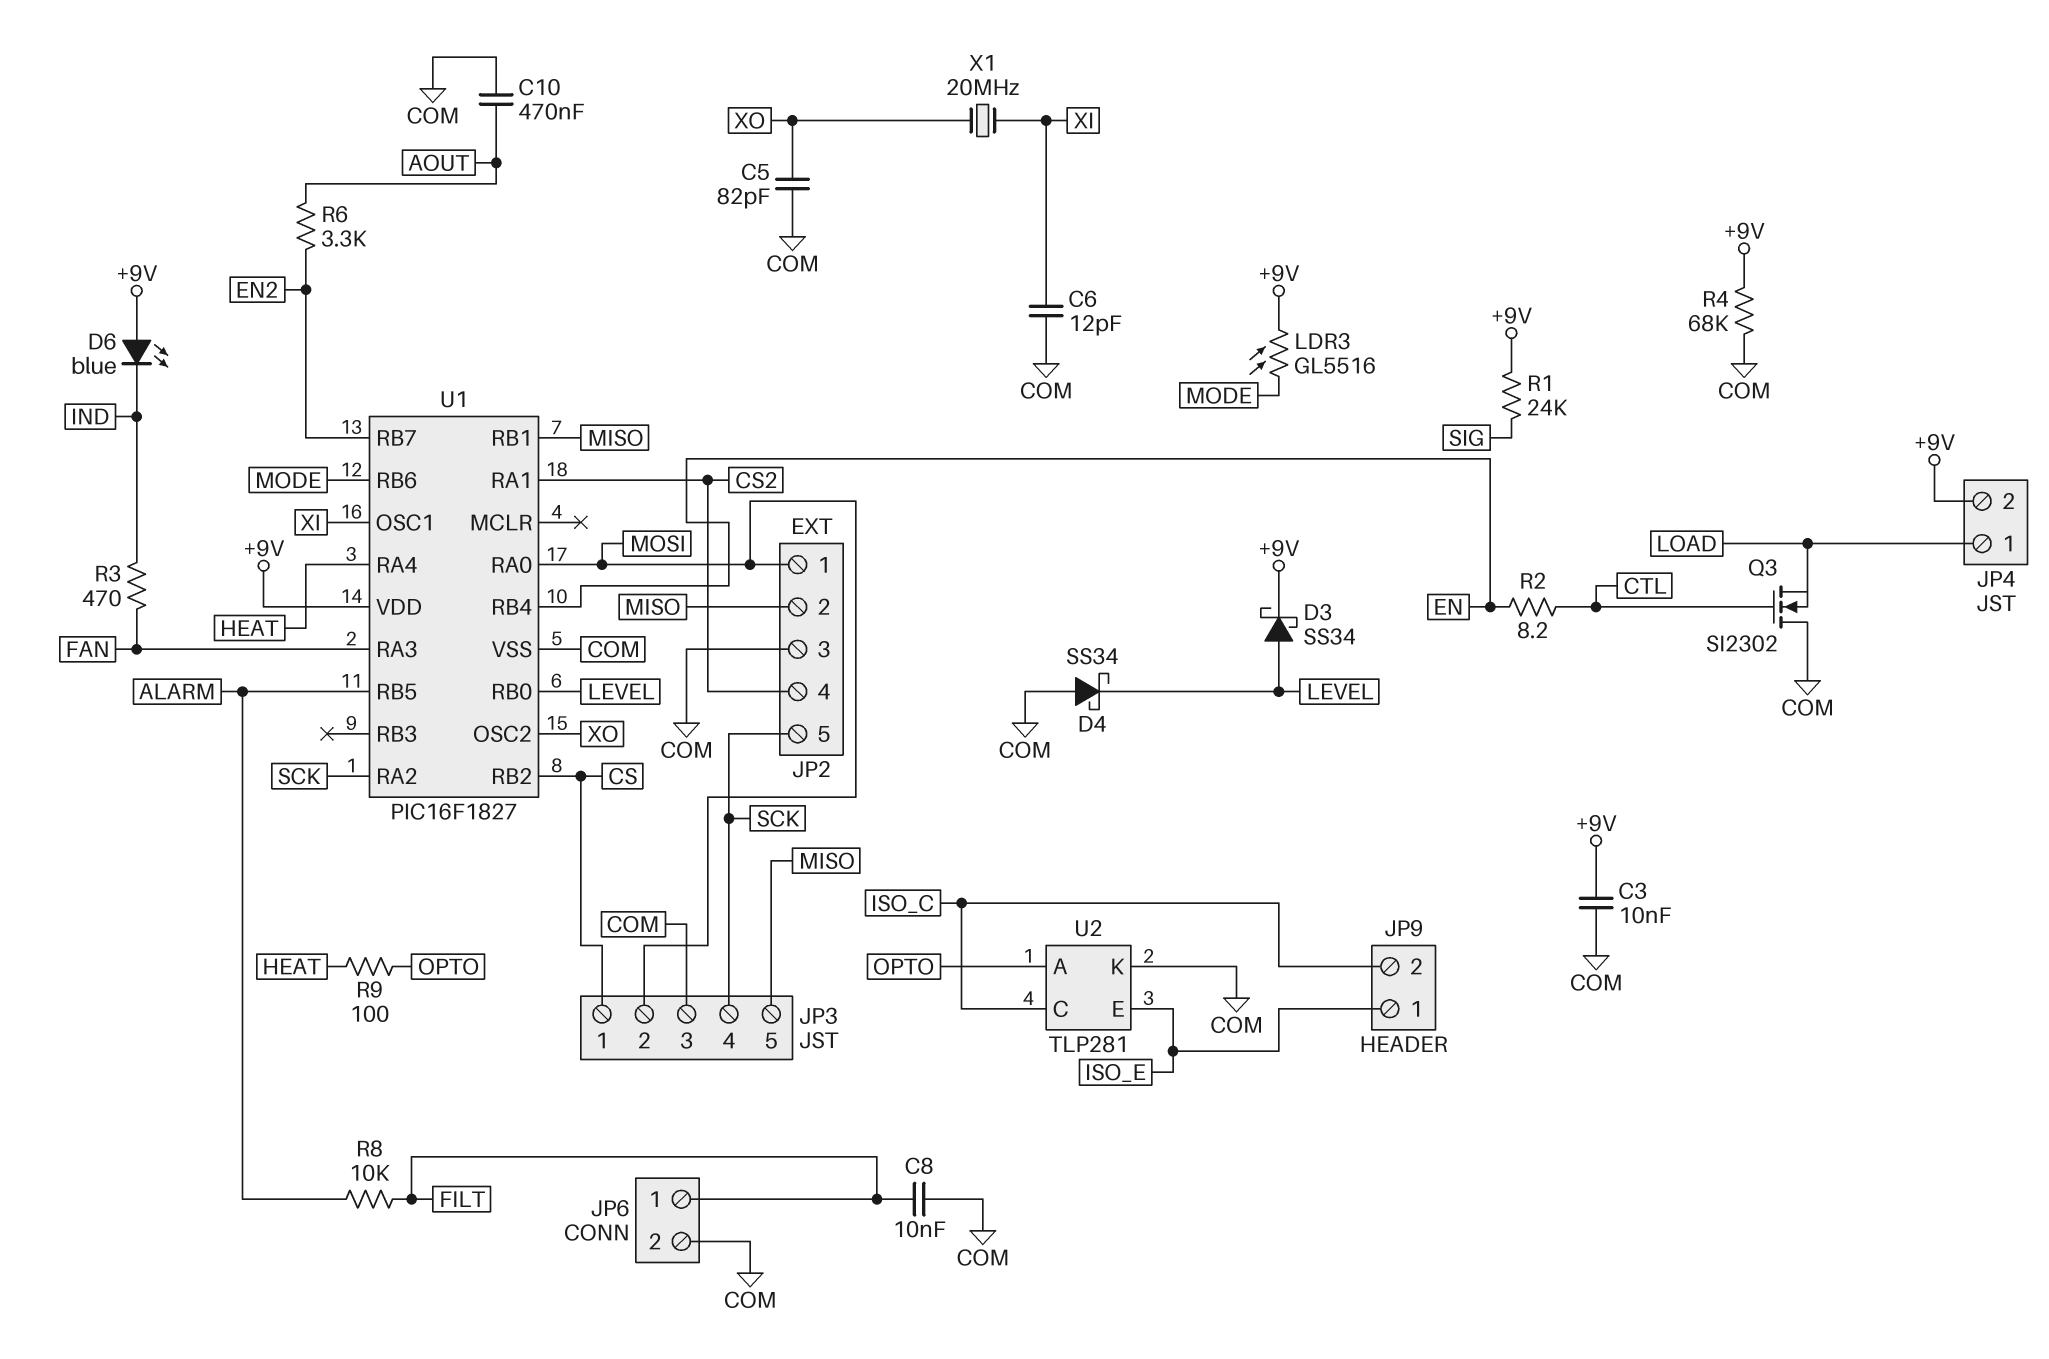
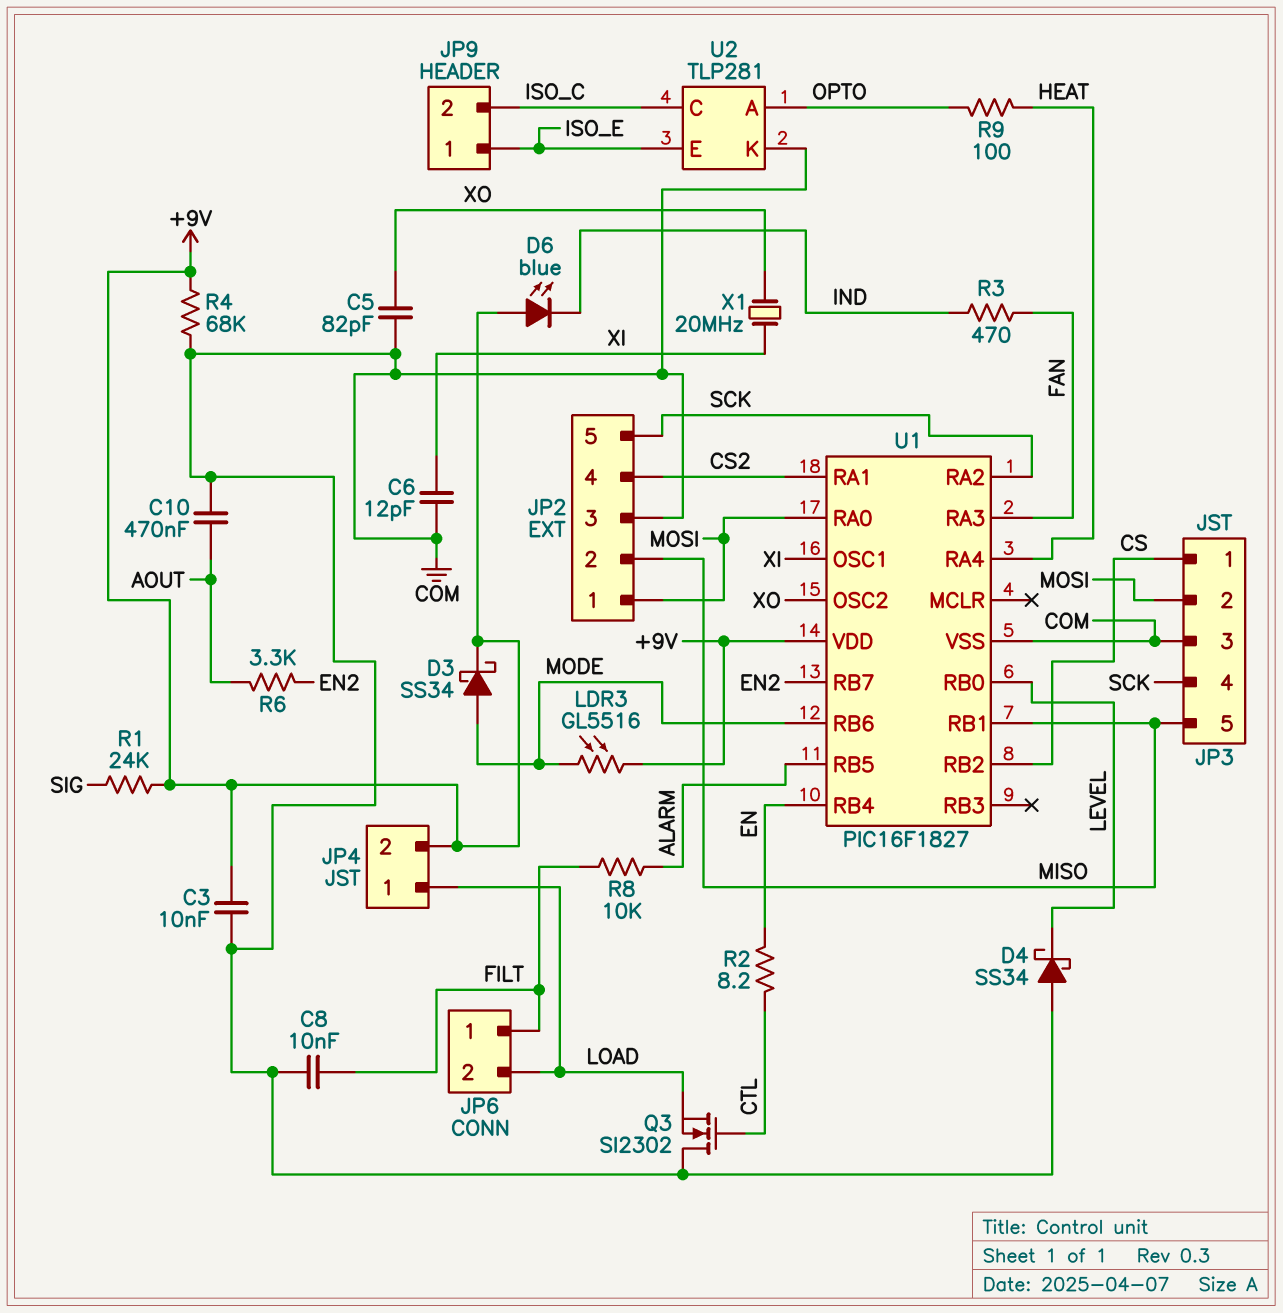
D3: schottky SS34 (A LEVEL, K +9V) -> schottky SS34 (A MODE, K +9V)
JP6 pin 2: COM -> LOAD

